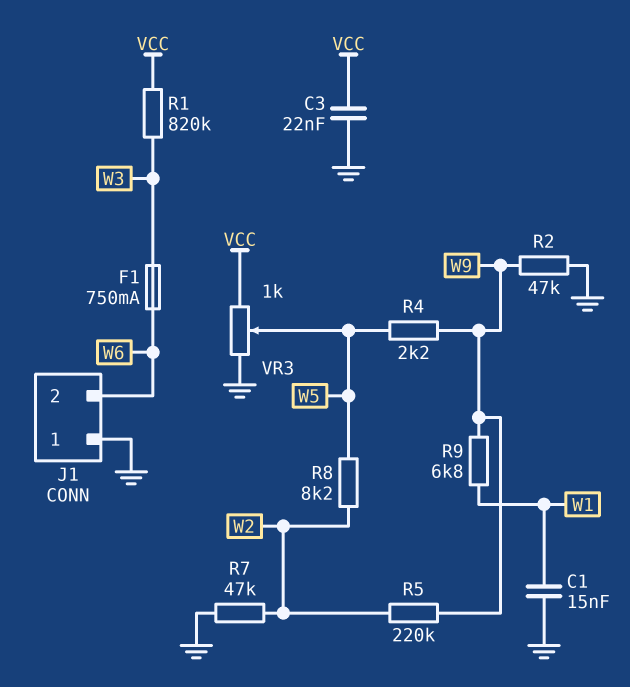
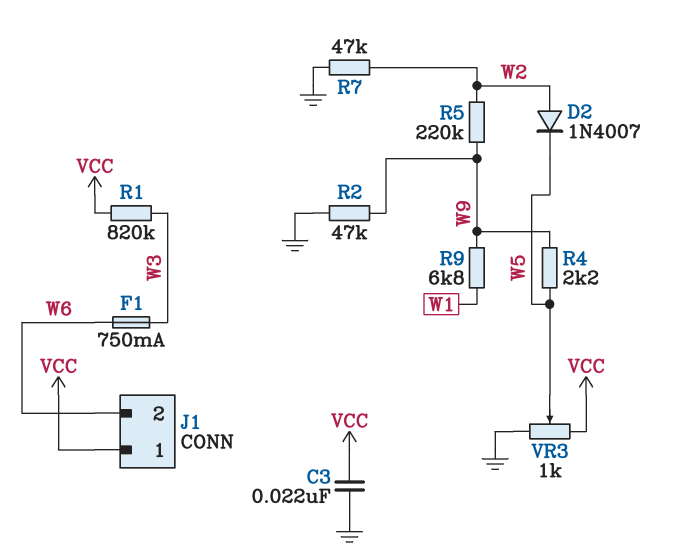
C1: 15nF (GND, W1) -> none
D2: none -> diode 1N4007 (A W2, K W5)
J1 pin 1: GND -> VCC
R8: 8.2k (W2, W5) -> none

